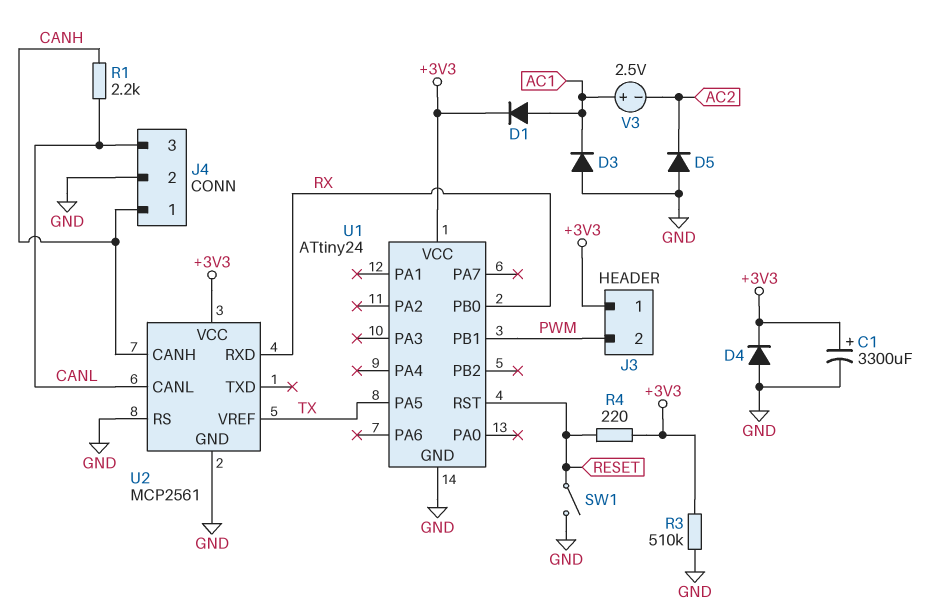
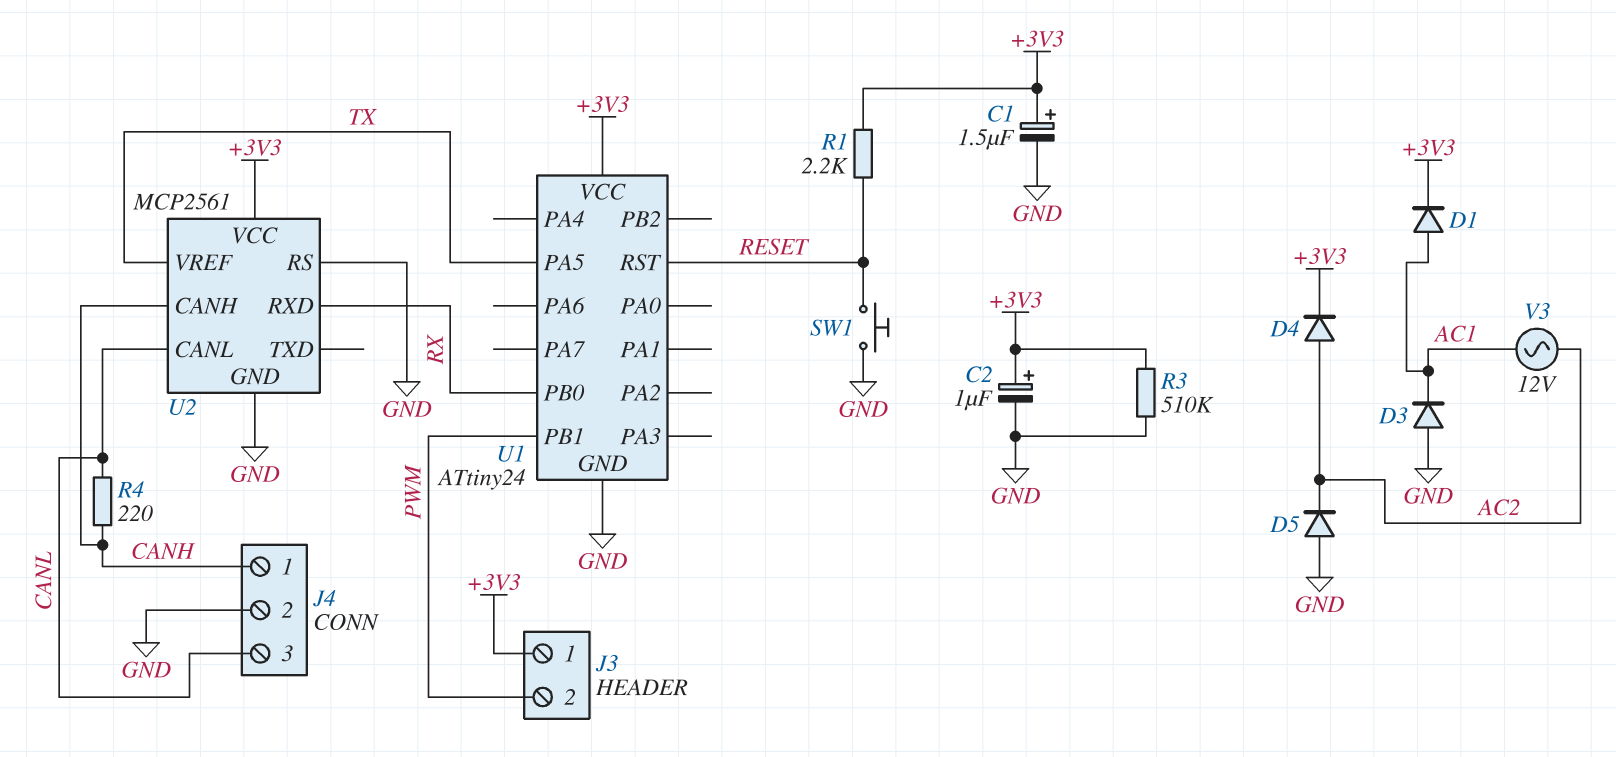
C1: 3300uF (plus +3V3, minus GND) -> 1.5uF (plus +3V3, minus GND)
C2: none -> 1uF (plus +3V3, minus GND)
D4: diode (A GND, K +3V3) -> diode (A AC2, K +3V3)
R1: 2.2k (CANH, CANL) -> 2.2k (+3V3, RESET)
R4: 220 (+3V3, RESET) -> 220 (CANH, CANL)
SW1: switch (GND, RESET) -> button (GND, RESET)
V3: 2.5V (plus AC1, minus AC2) -> AC 12V (AC1, AC2)

